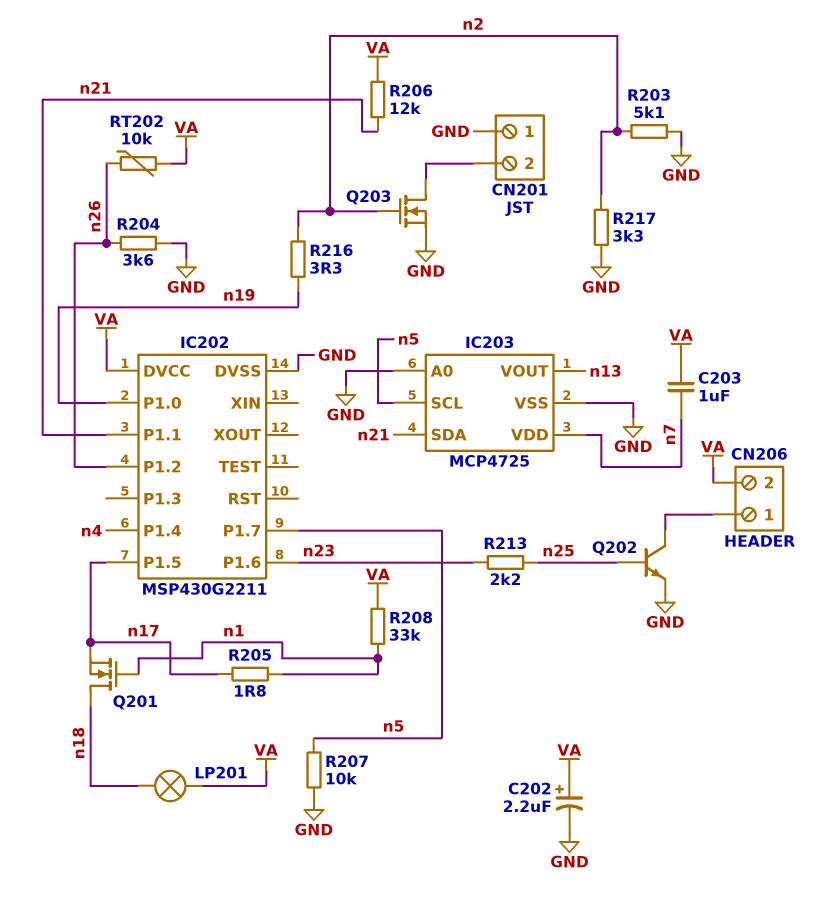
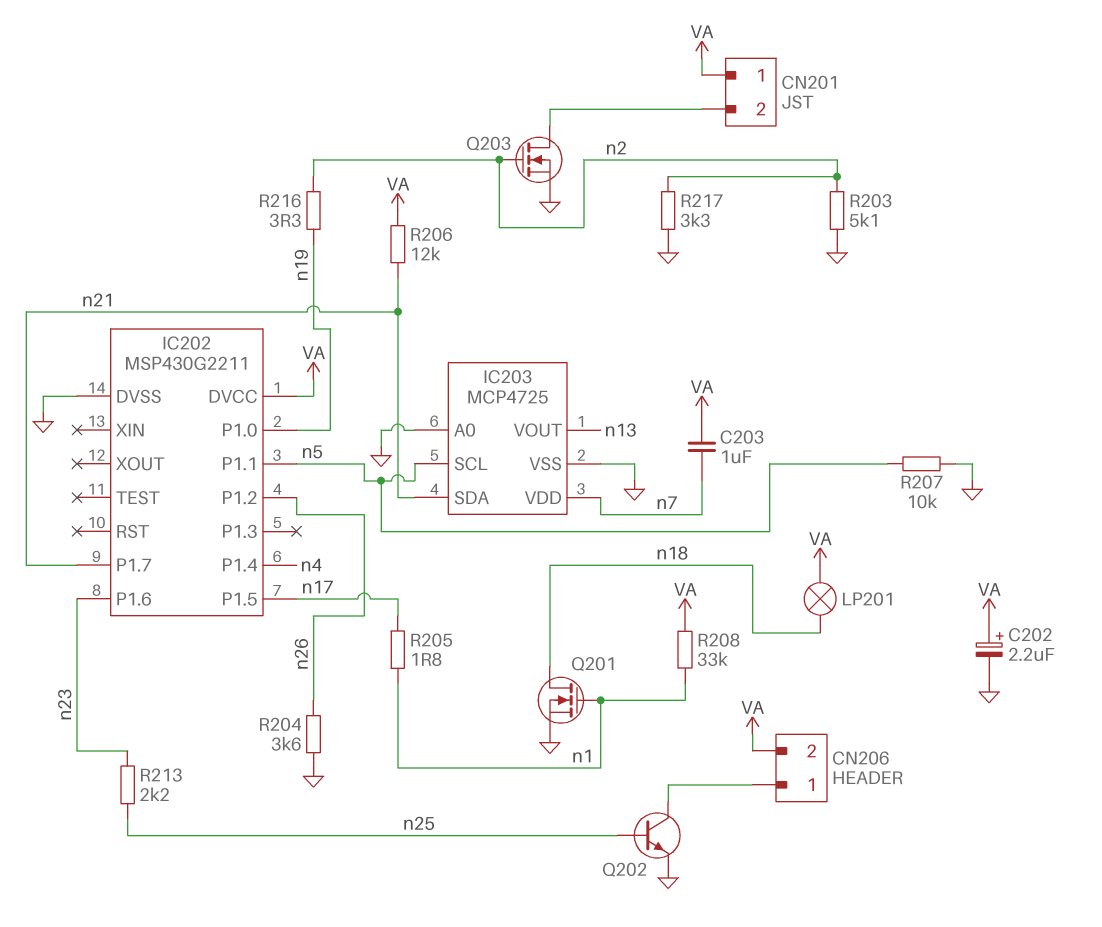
CN201 pin 1: GND -> VA
IC202 pin P1.1: n21 -> n5
IC202 pin P1.7: n5 -> n21
Q201: NMOS (G n1, D n18, S n17) -> NMOS (G n1, D n18, S GND)
RT202: 10k (VA, n26) -> none

